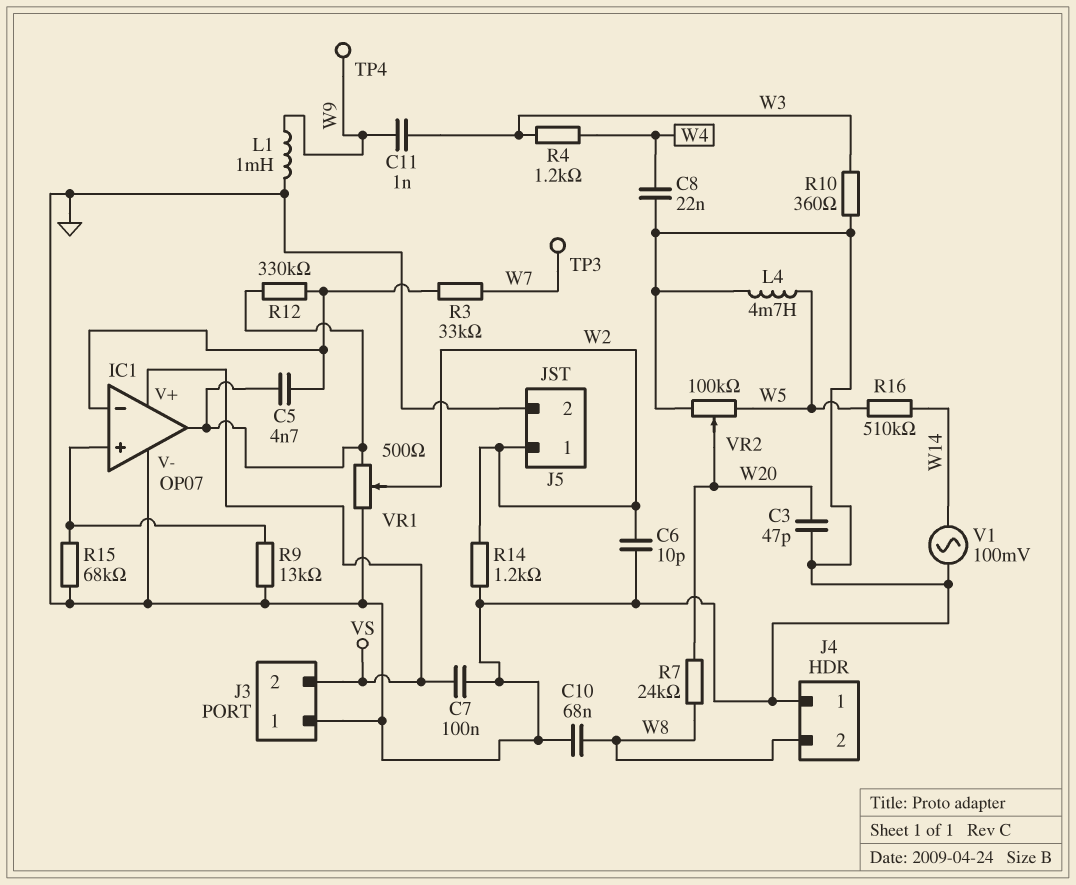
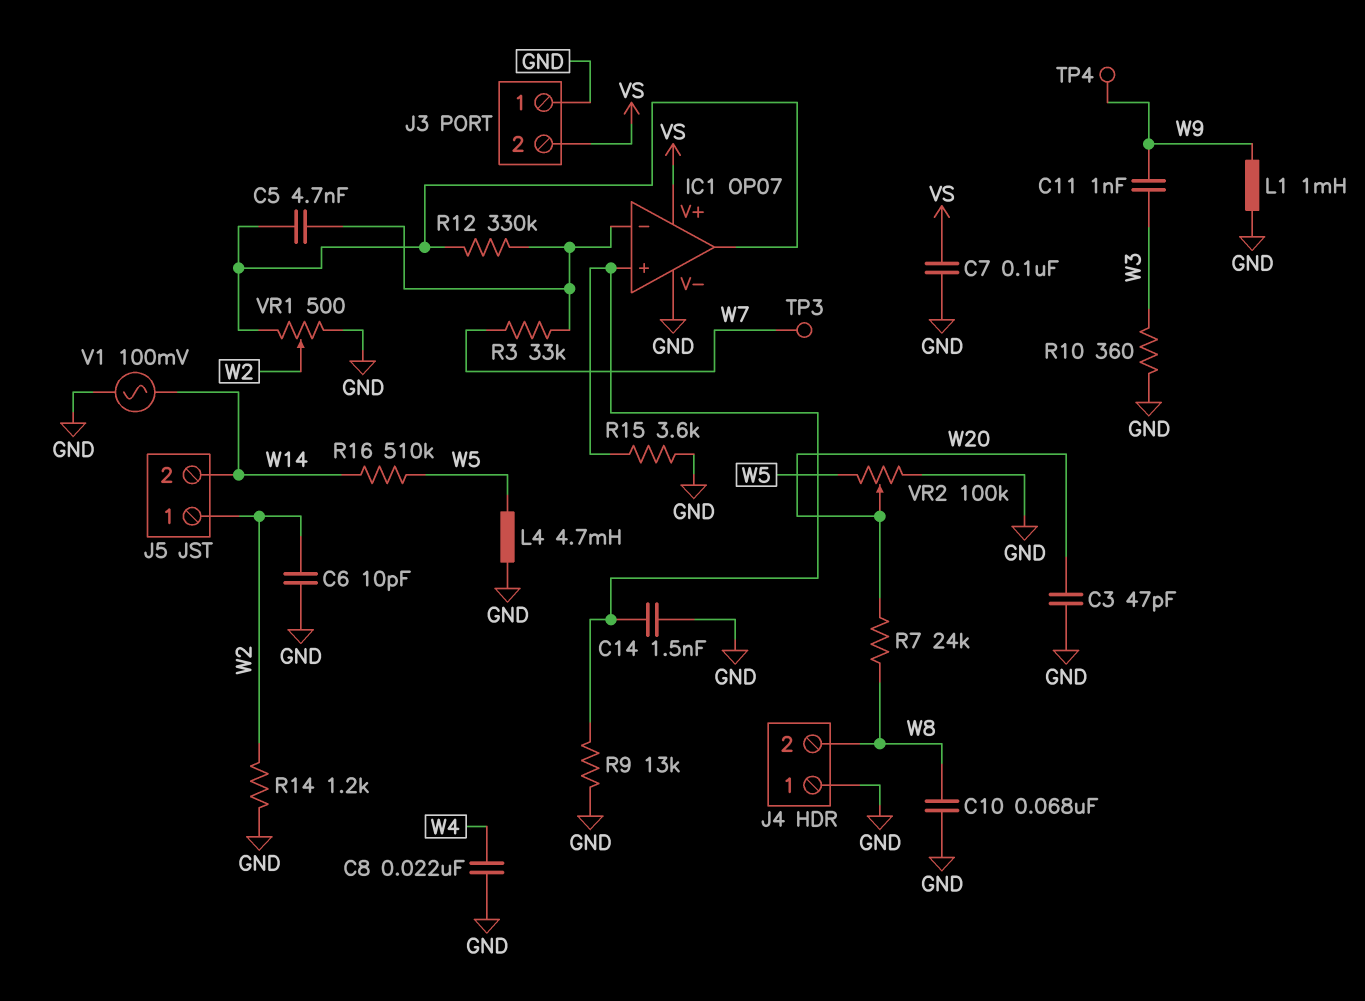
C14: none -> 1.5nF (GND, IC1/in+)
J5 pin 2: GND -> W14
R4: 1.2k (W3, W4) -> none
R15: 68k (GND, IC1/in+) -> 3.6k (GND, IC1/in+)

